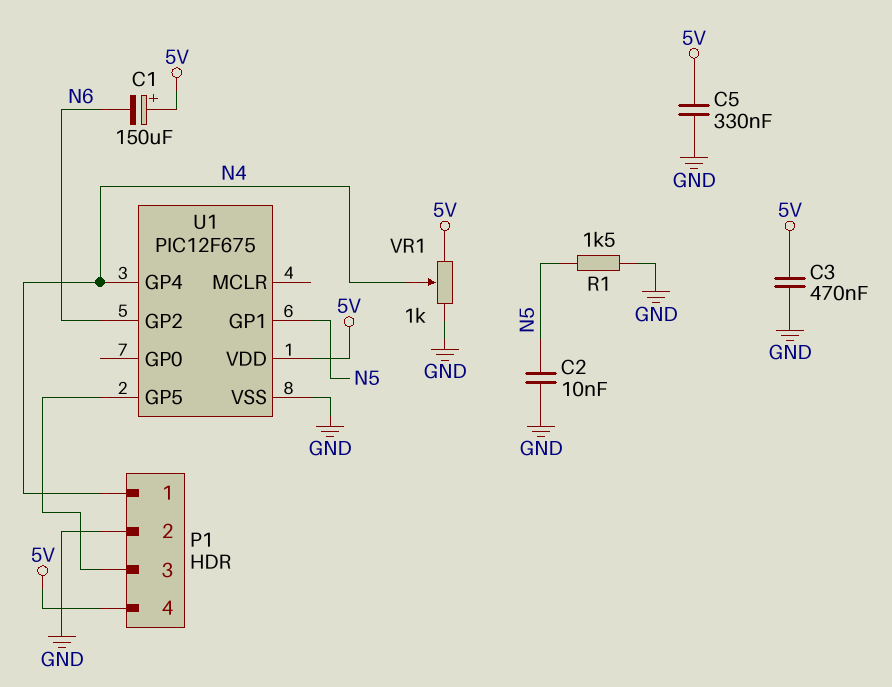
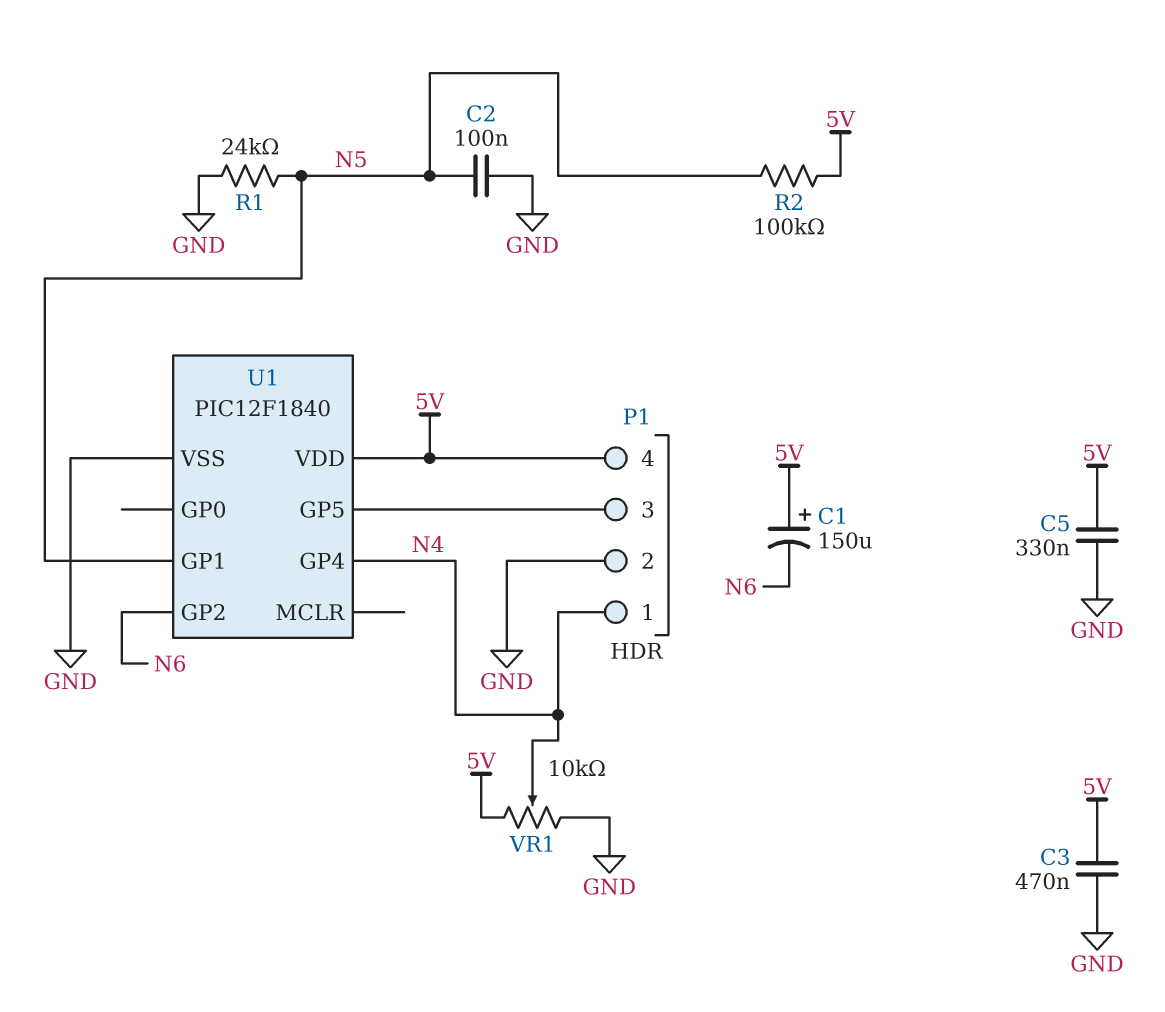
C2: 10nF (GND, N5) -> 100nF (GND, N5)
R1: 1.5k (GND, N5) -> 24k (GND, N5)
R2: none -> 100k (5V, N5)
U1: PIC12F675 -> PIC12F1840
VR1: 1k (5V, GND, wiper N4) -> 10k (5V, GND, wiper N4)

